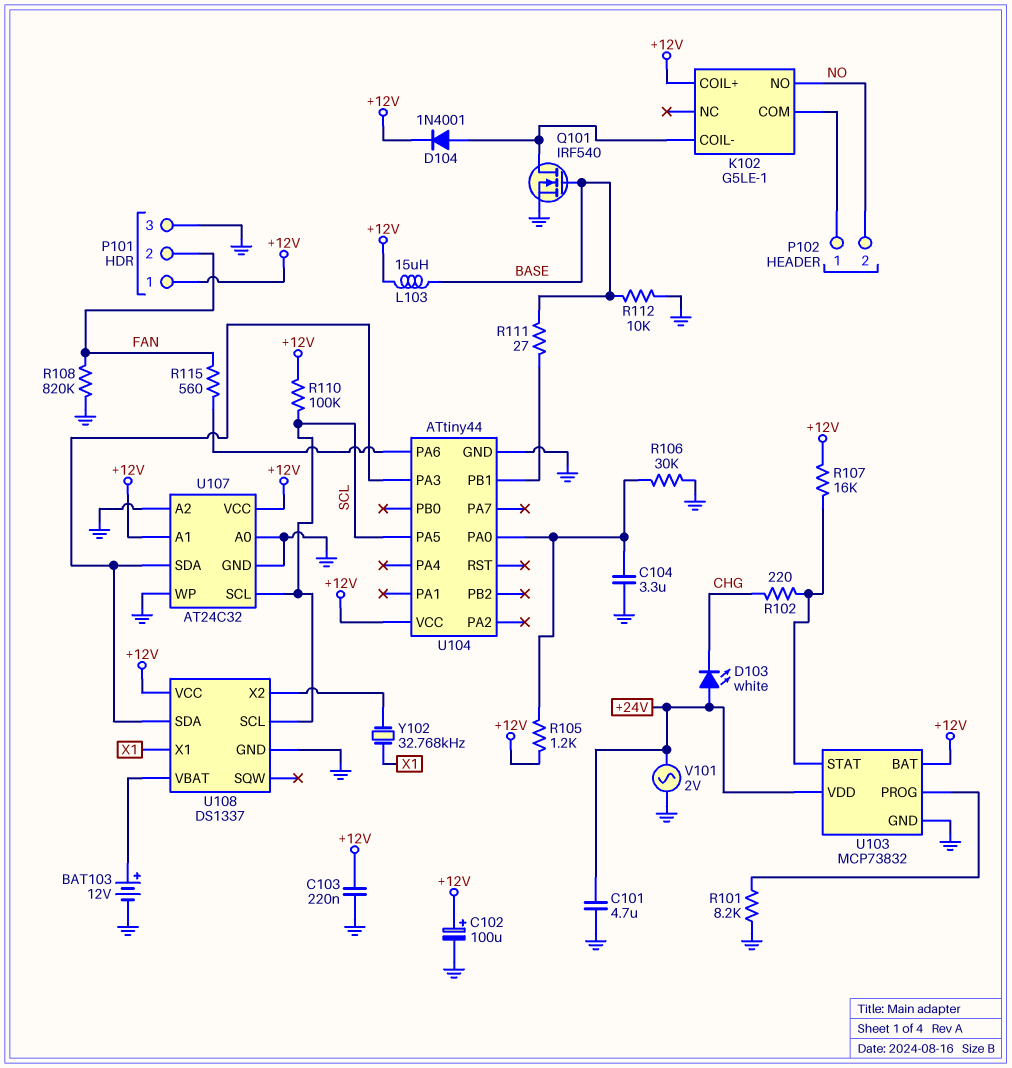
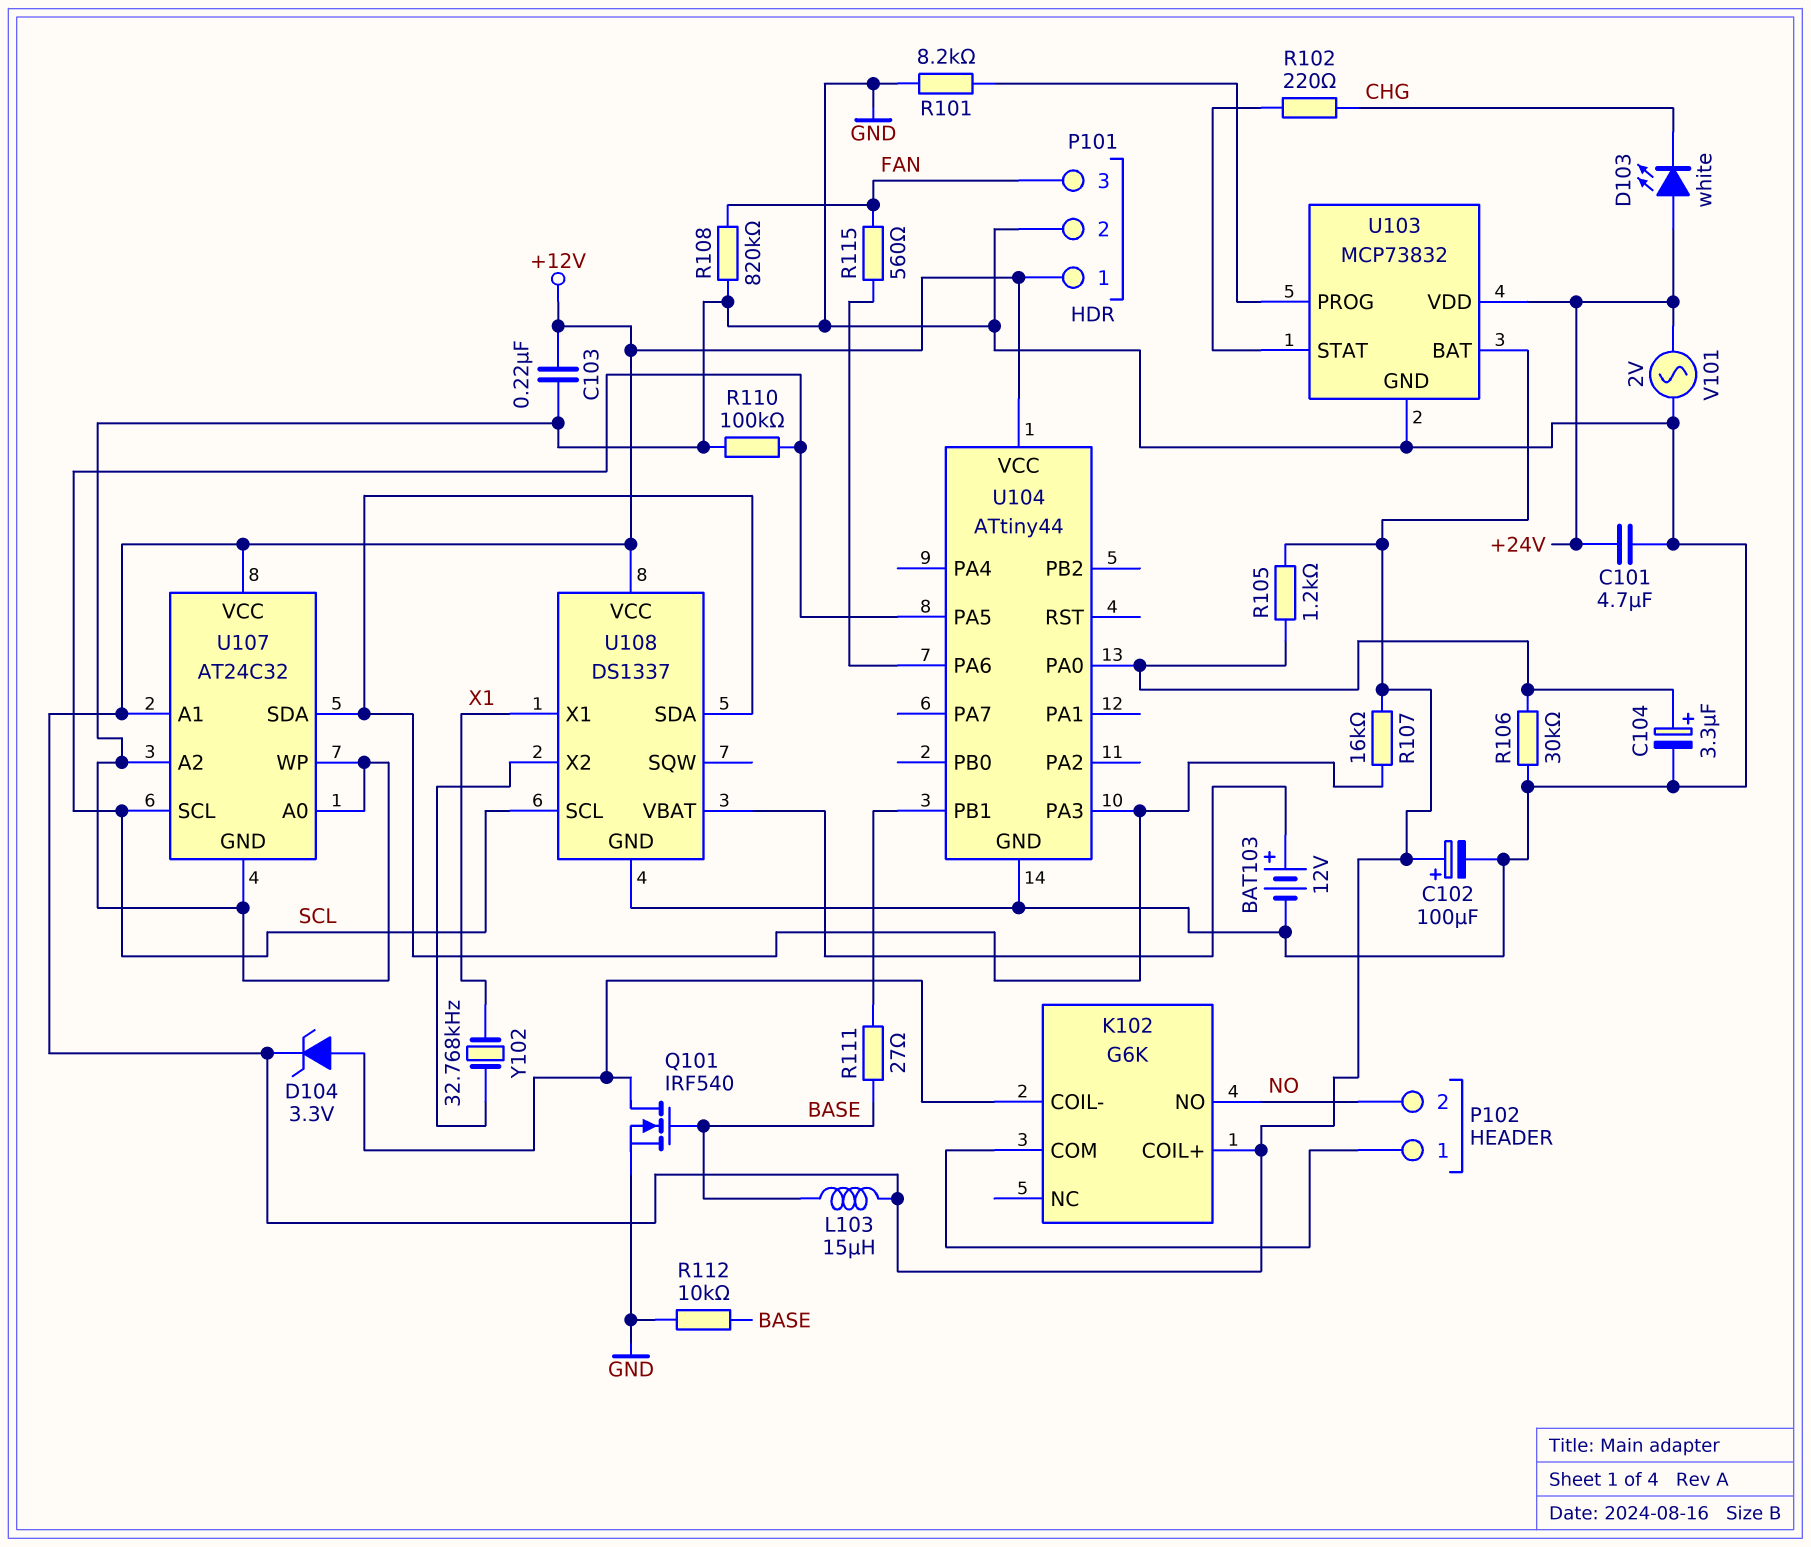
C104: 3.3uF (GND, U104/PA0) -> 3.3uF (plus U104/PA0, minus GND)
D104: diode 1N4001 (A K102/COIL-, K +12V) -> zener 3.3V (A K102/COIL-, K +12V)
K102: G5LE-1 -> G6K
P101 pin 2: FAN -> GND
P101 pin 3: GND -> FAN
R107: 16k (+12V, U103/STAT) -> 16k (+12V, U104/PA3)
R110: 100k (+12V, SCL) -> 100k (GND, SCL)

